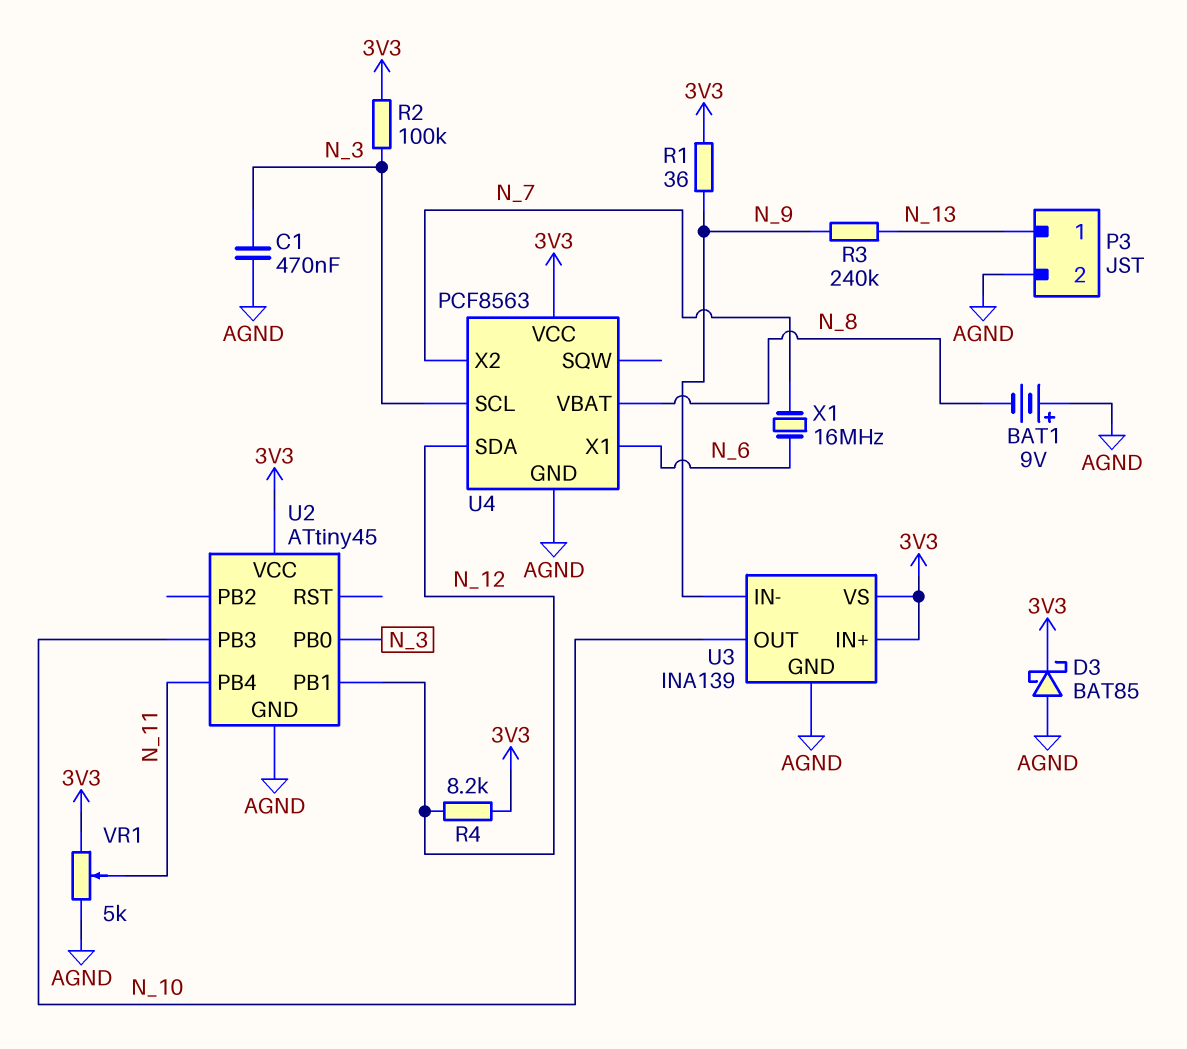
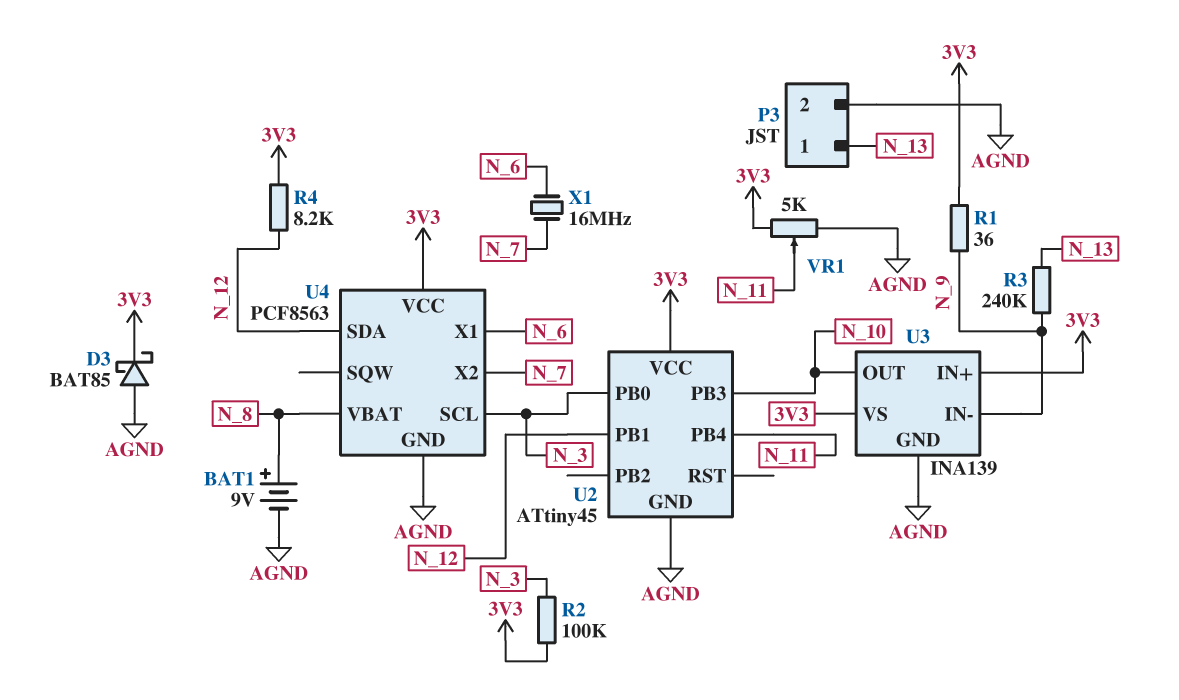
BAT1: 9V (plus AGND, minus N_8) -> 9V (plus N_8, minus AGND)
C1: 470nF (AGND, N_3) -> none

